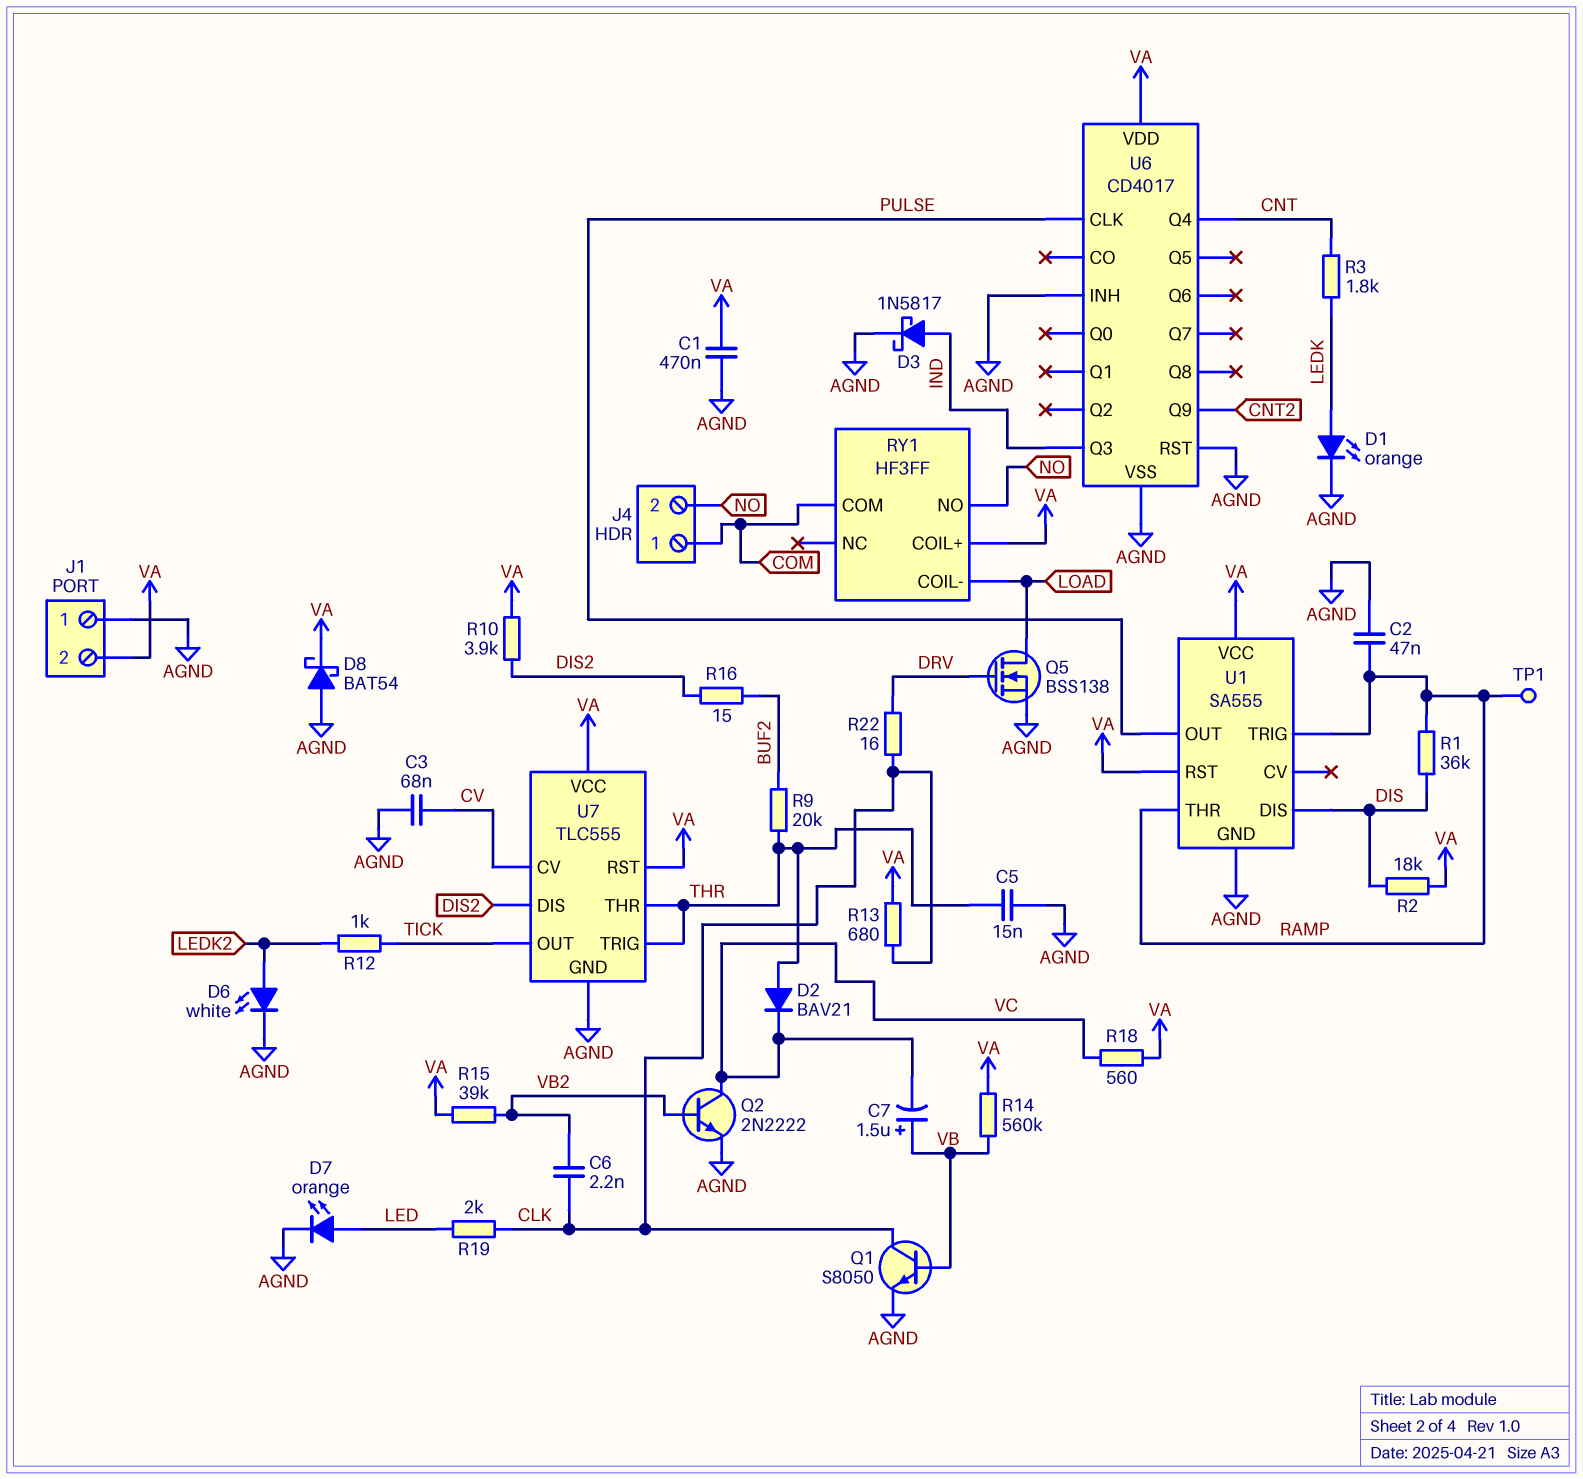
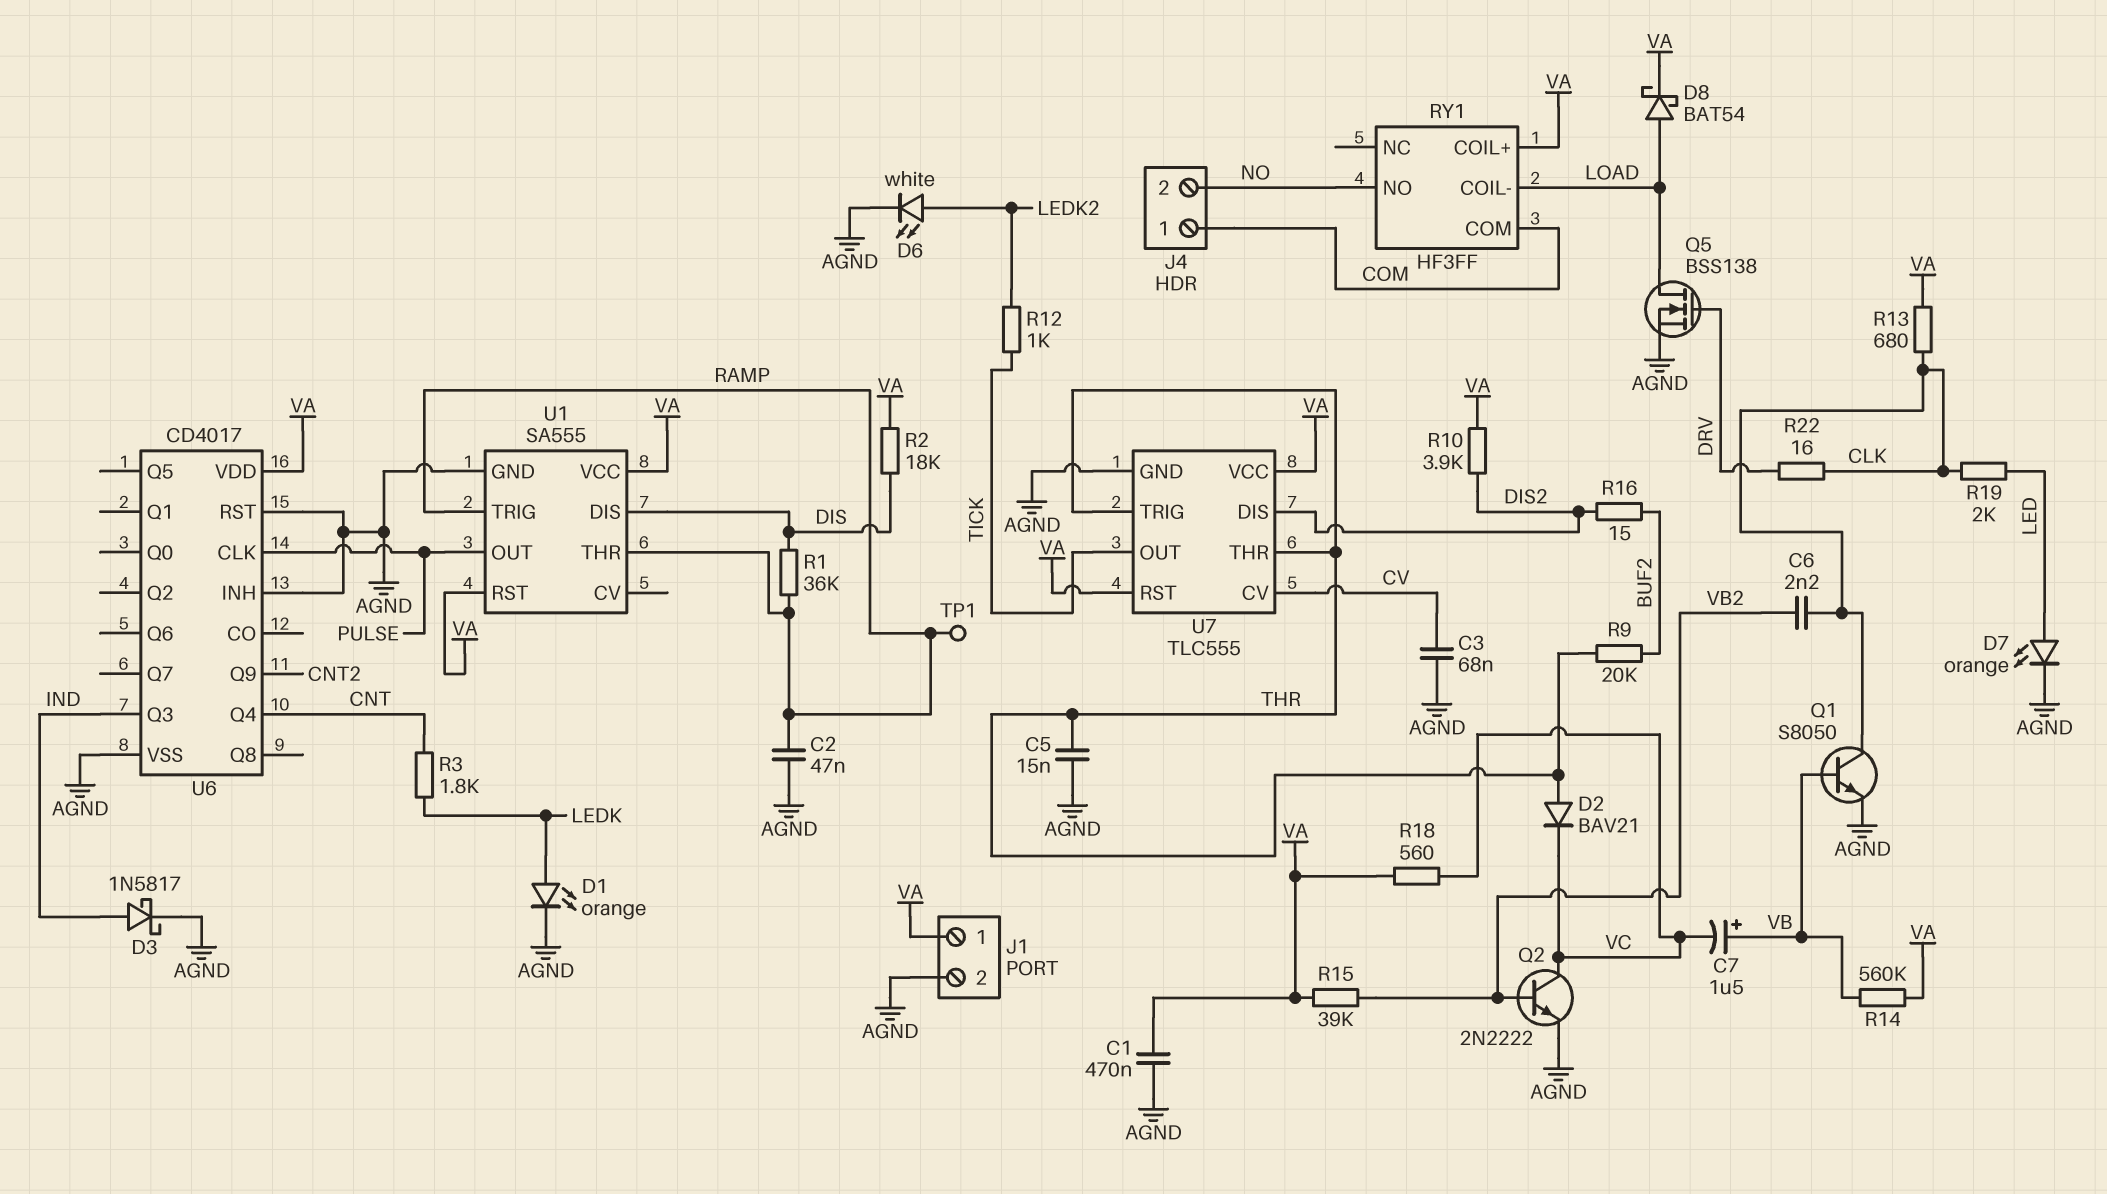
D8: schottky BAT54 (A AGND, K VA) -> schottky BAT54 (A LOAD, K VA)
J1 pin 1: AGND -> VA
J1 pin 2: VA -> AGND

